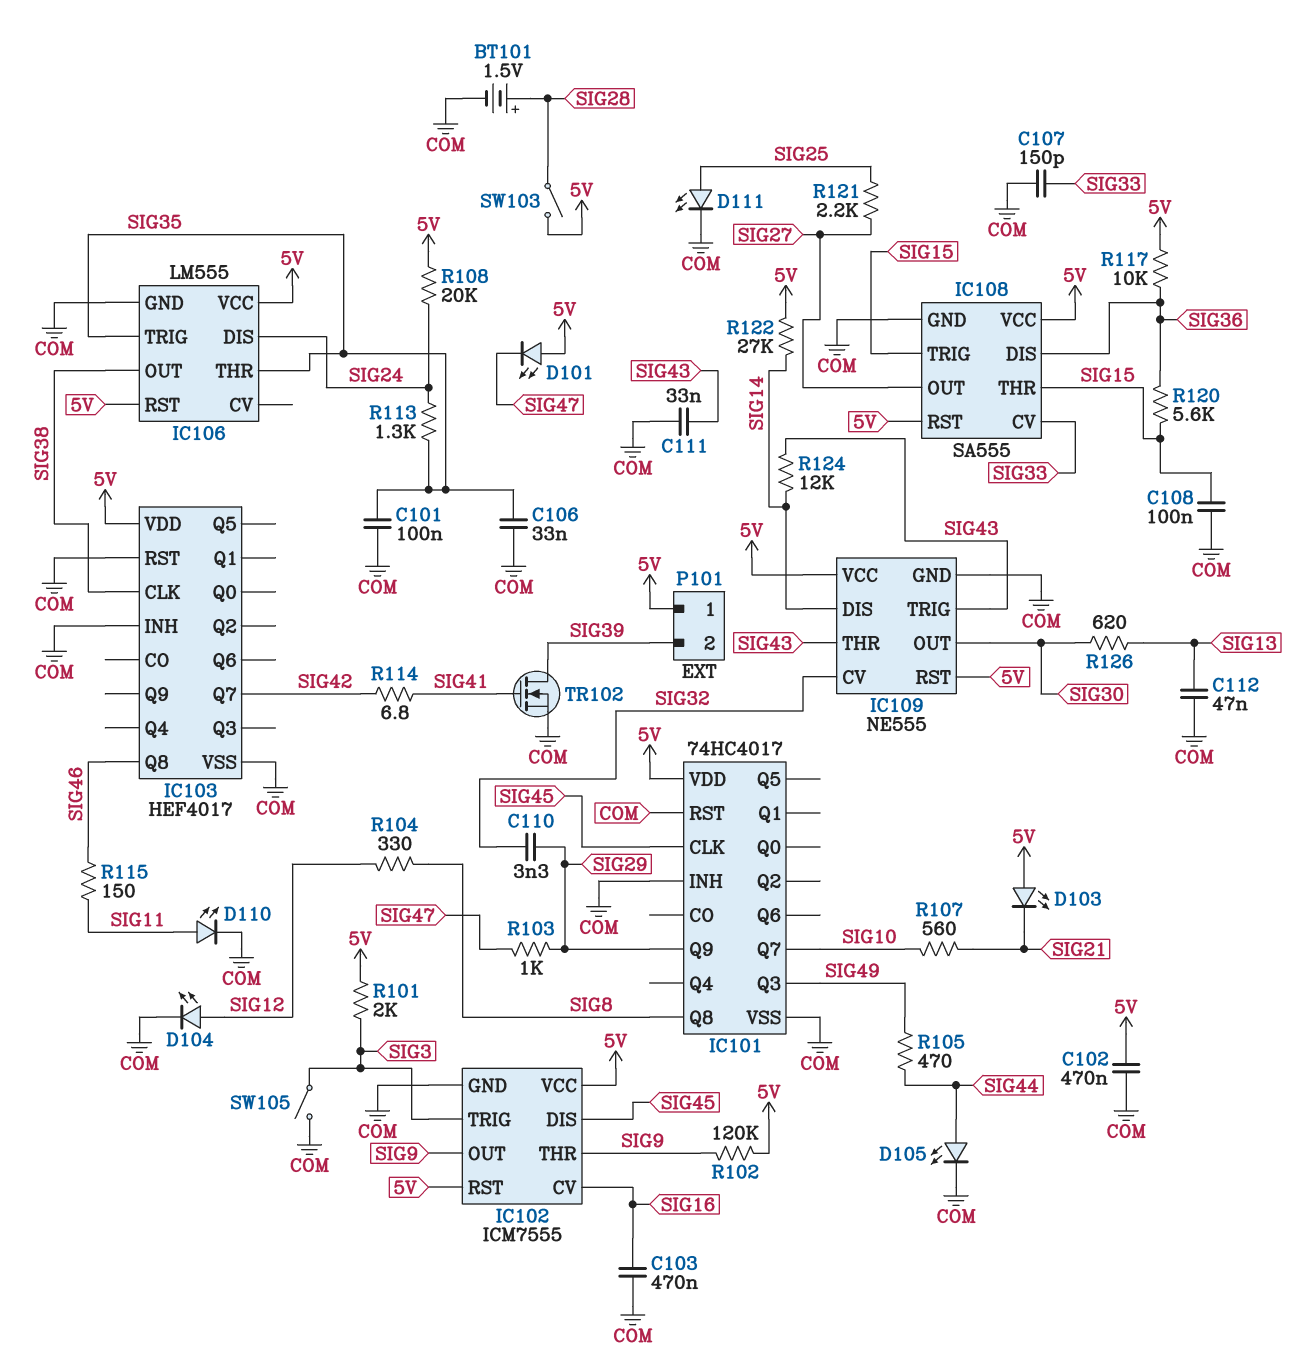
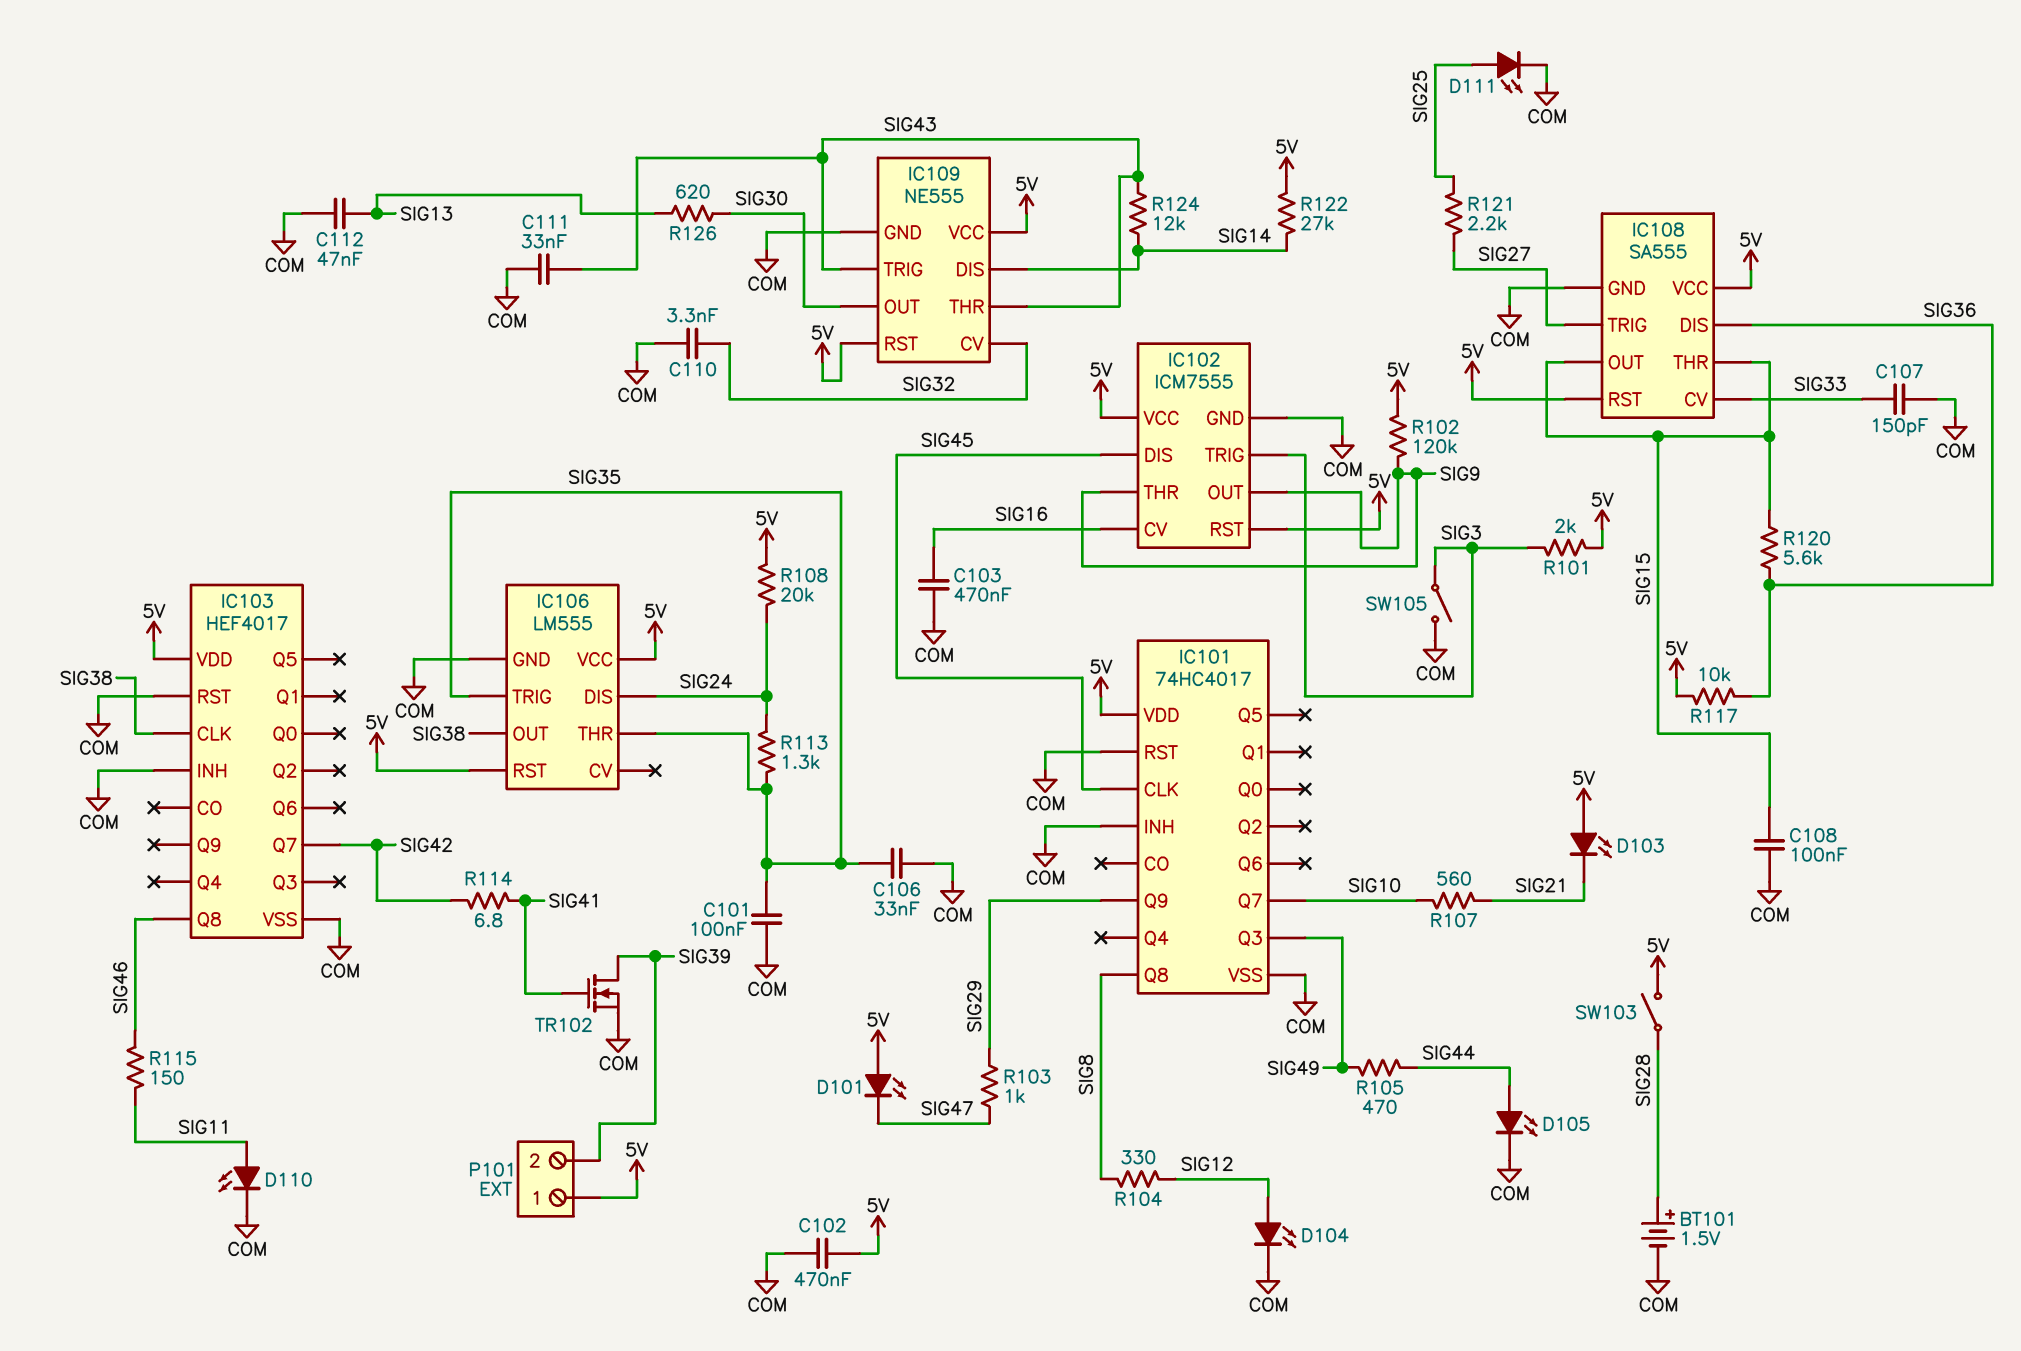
C110: 3.3nF (SIG29, SIG32) -> 3.3nF (COM, SIG32)
IC108 pin OUT: SIG27 -> SIG15
IC108 pin TRIG: SIG15 -> SIG27

